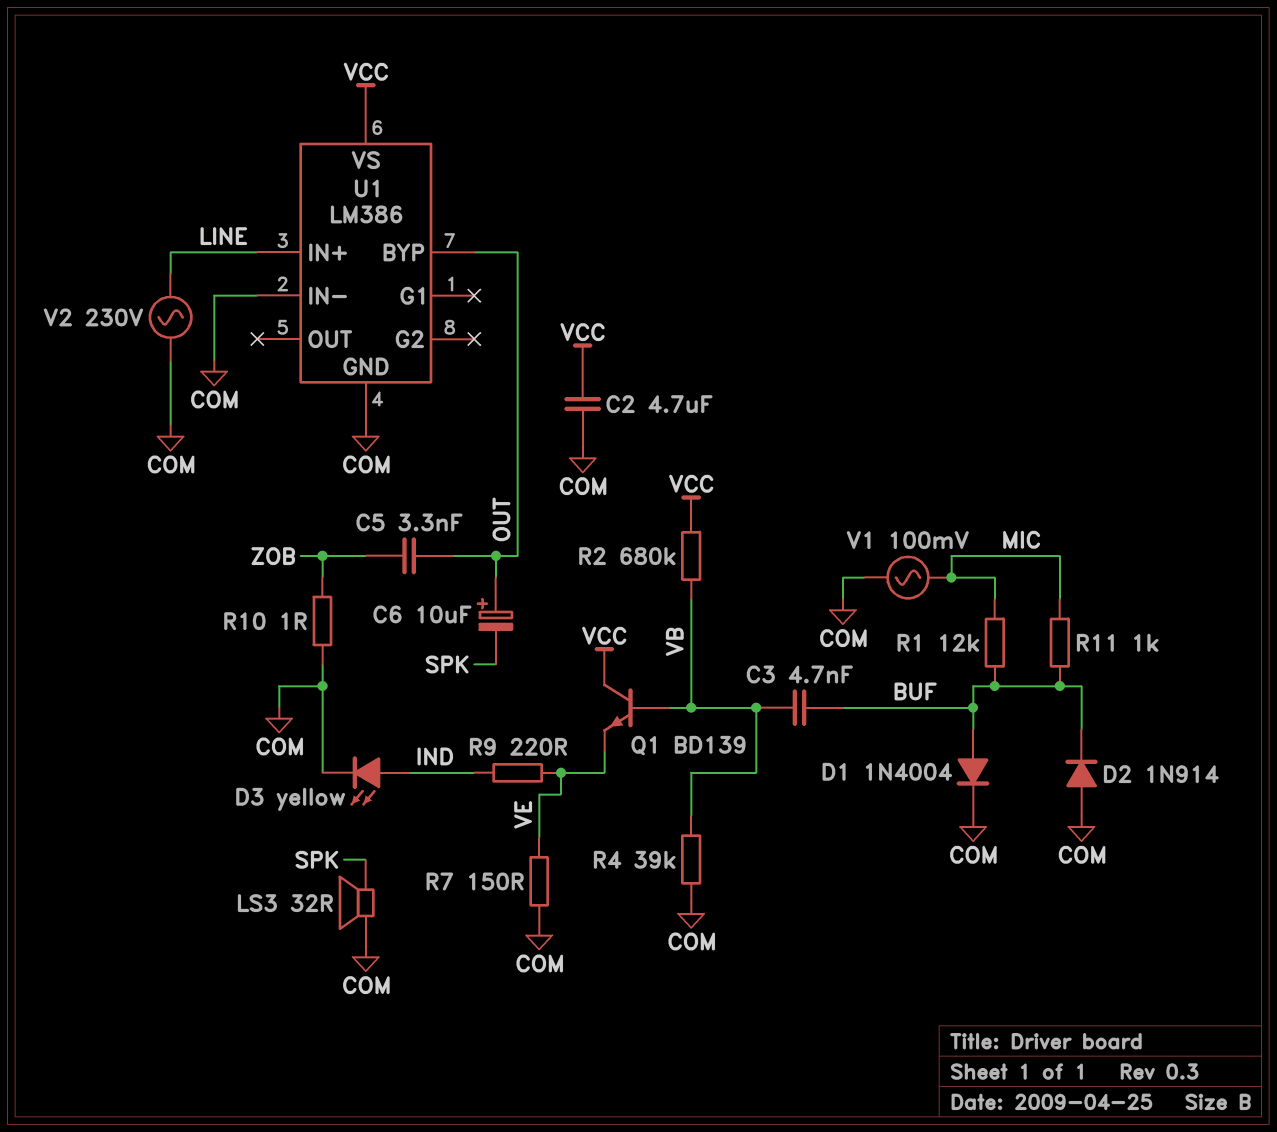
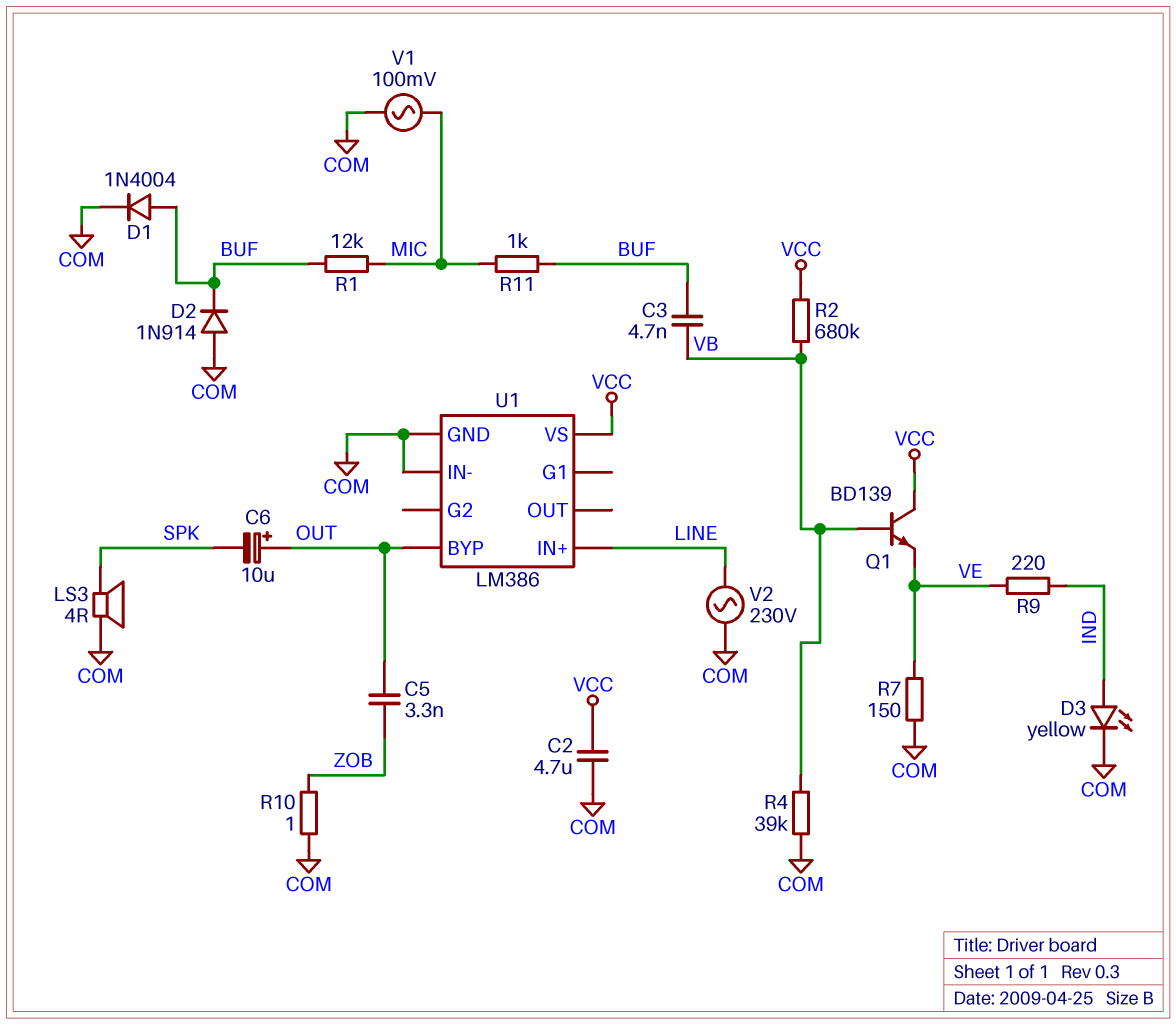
LS3: speaker 32R (COM, SPK) -> speaker 4R (COM, SPK)

